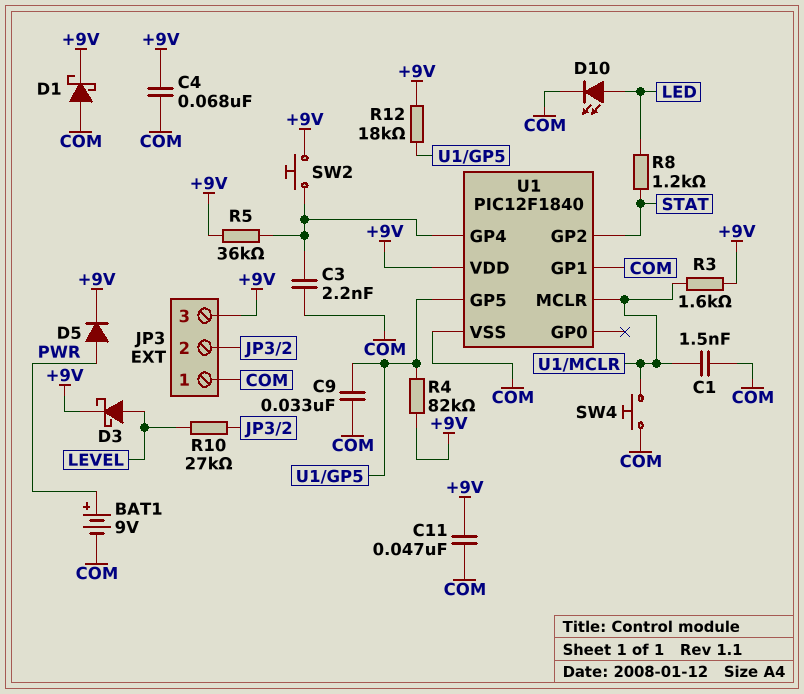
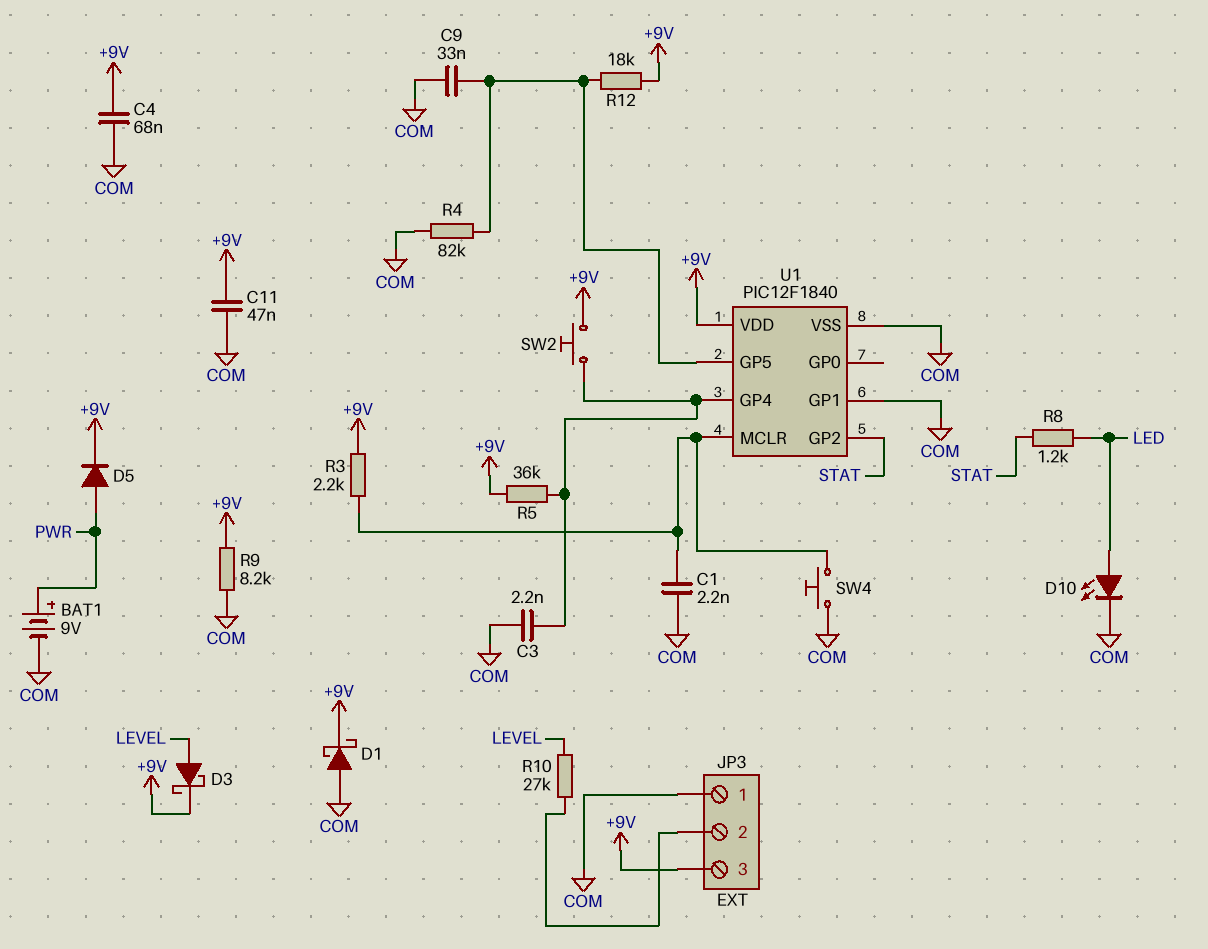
C1: 1.5nF (COM, U1/MCLR) -> 2.2nF (COM, U1/MCLR)
R3: 1.6k (+9V, U1/MCLR) -> 2.2k (+9V, U1/MCLR)
R4: 82k (+9V, U1/GP5) -> 82k (COM, U1/GP5)
R9: none -> 8.2k (+9V, COM)

